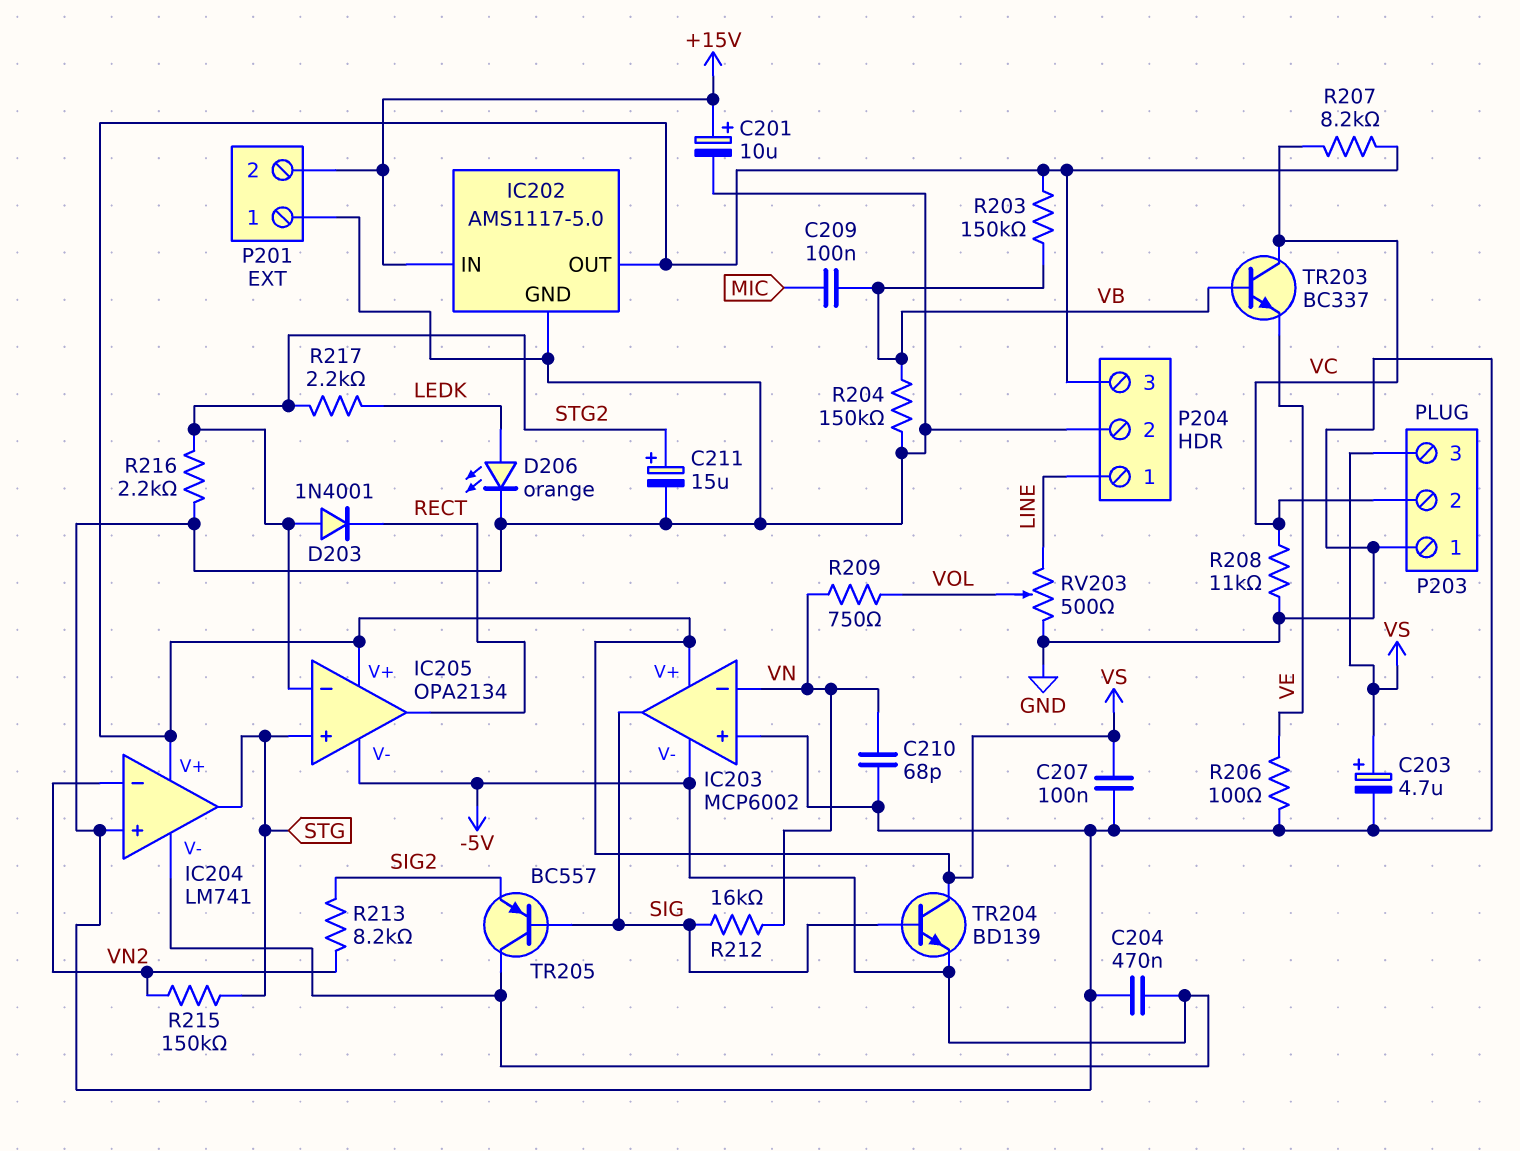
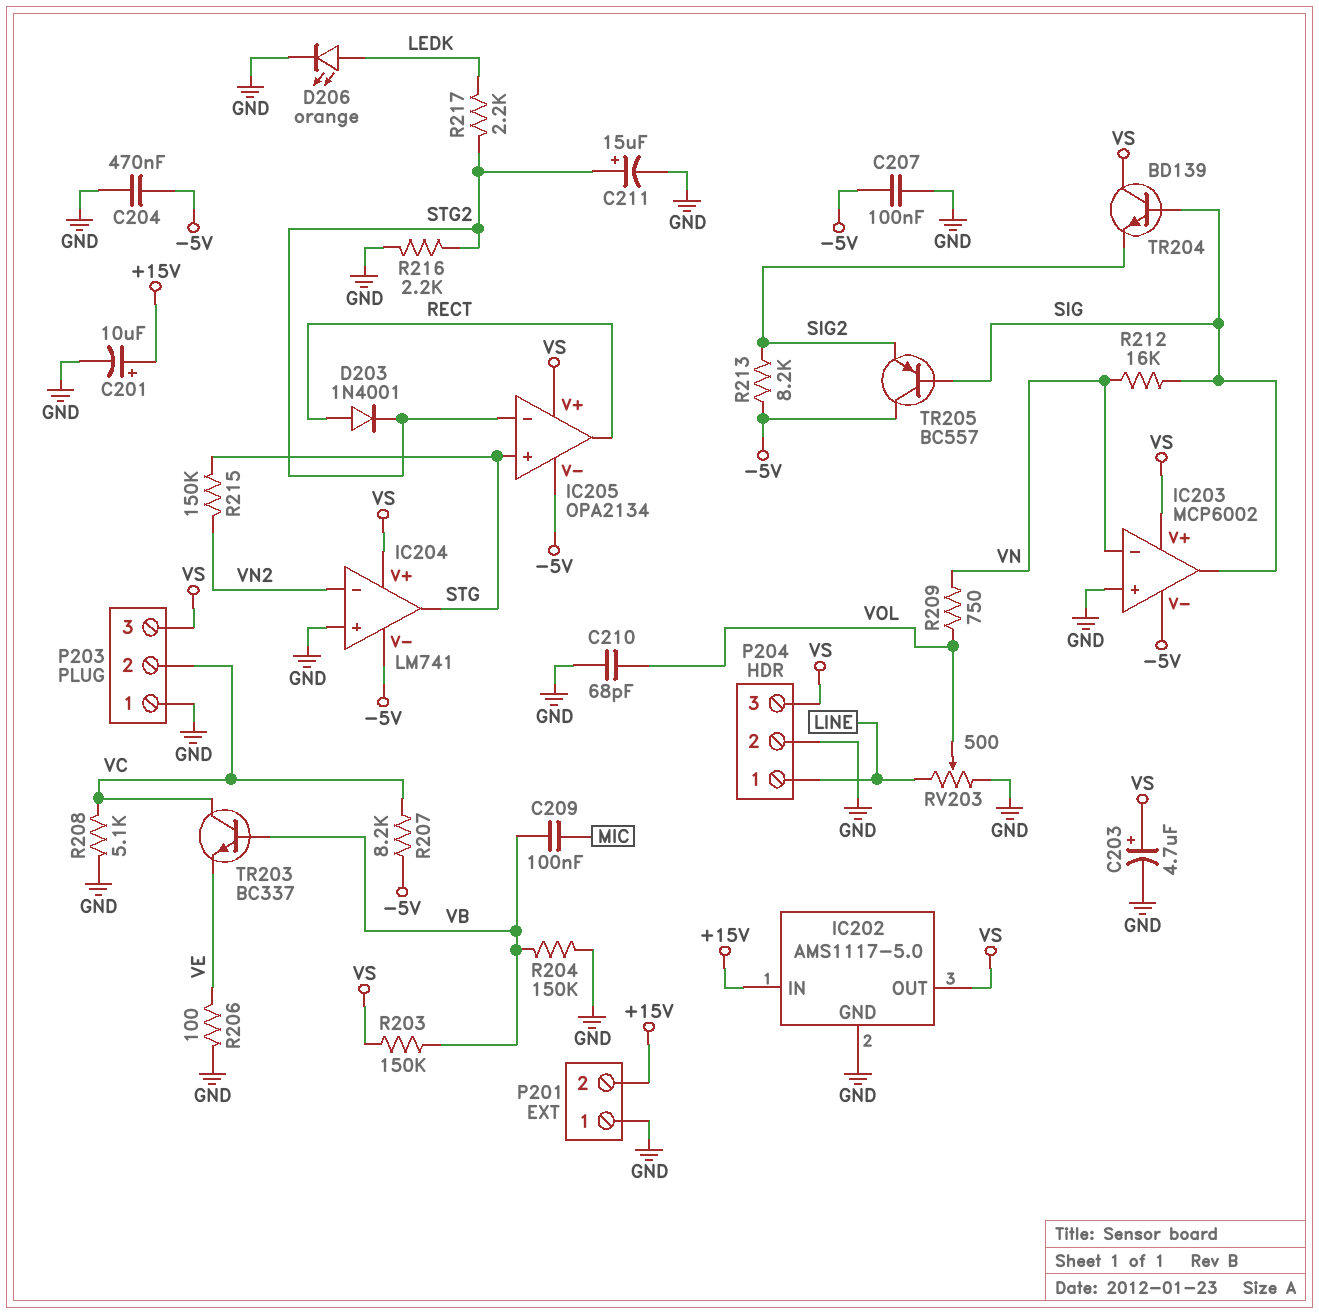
C207: 100nF (GND, VS) -> 100nF (-5V, GND)
C210: 68pF (GND, VN) -> 68pF (GND, VOL)
D203: diode 1N4001 (A STG2, K RECT) -> diode 1N4001 (A RECT, K STG2)
R207: 8.2k (VC, VS) -> 8.2k (-5V, VC)
R208: 11k (GND, VC) -> 5.1k (GND, VC)
R213: 8.2k (SIG2, VN2) -> 8.2k (-5V, SIG2)
TR204: NPN BD139 (B SIG, C VS, E -5V) -> NPN BD139 (B SIG, C VS, E SIG2)

